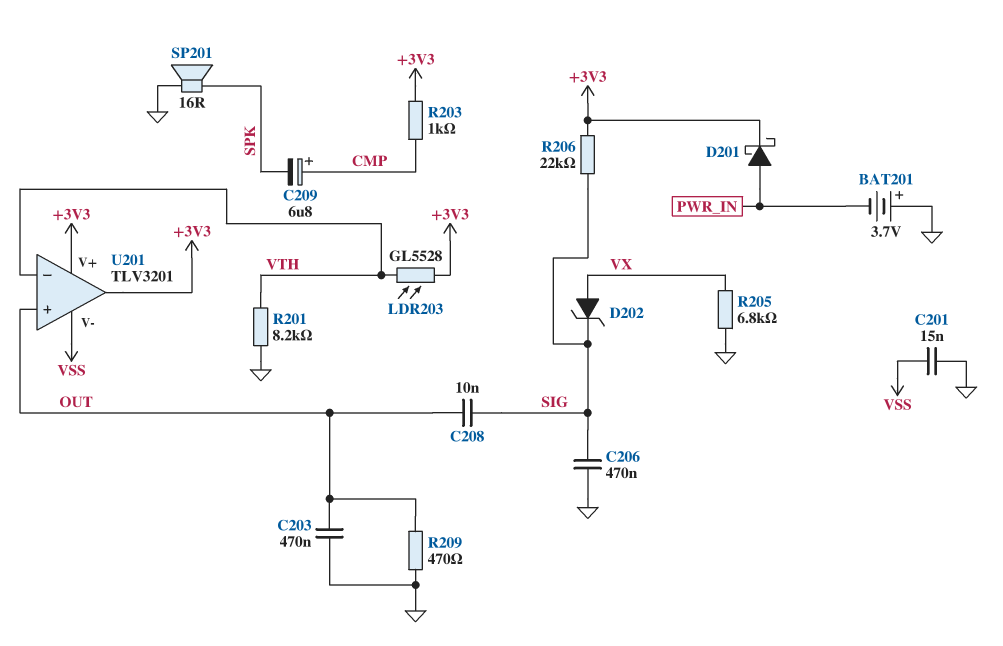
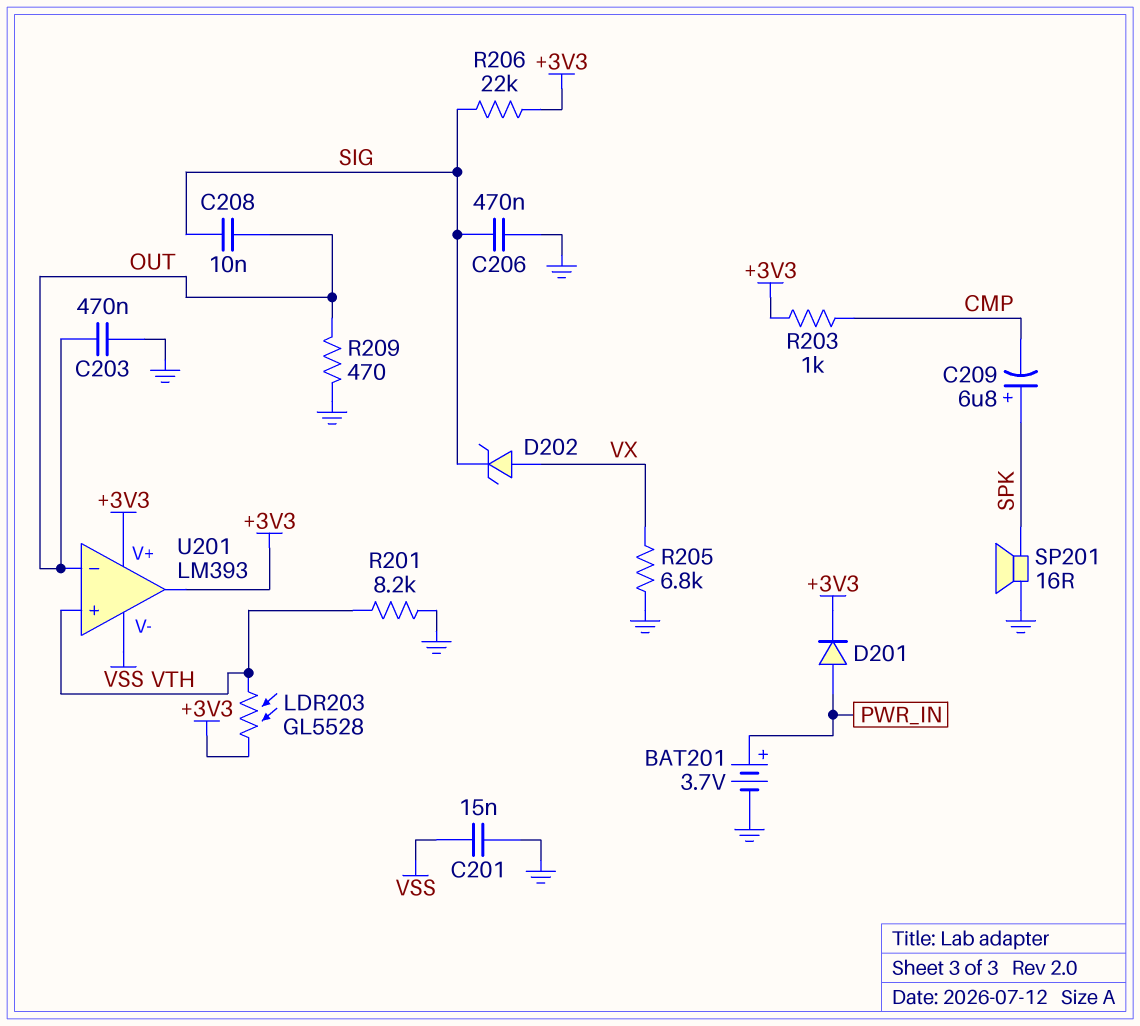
BAT201: 3.7V (plus GND, minus PWR_IN) -> 3.7V (plus PWR_IN, minus GND)
C209: 6.8uF (plus CMP, minus SPK) -> 6.8uF (plus SPK, minus CMP)
D201: schottky (A PWR_IN, K +3V3) -> diode (A PWR_IN, K +3V3)
U201: TLV3201 -> LM393
U201 pin in+: OUT -> VTH
U201 pin in-: VTH -> OUT

